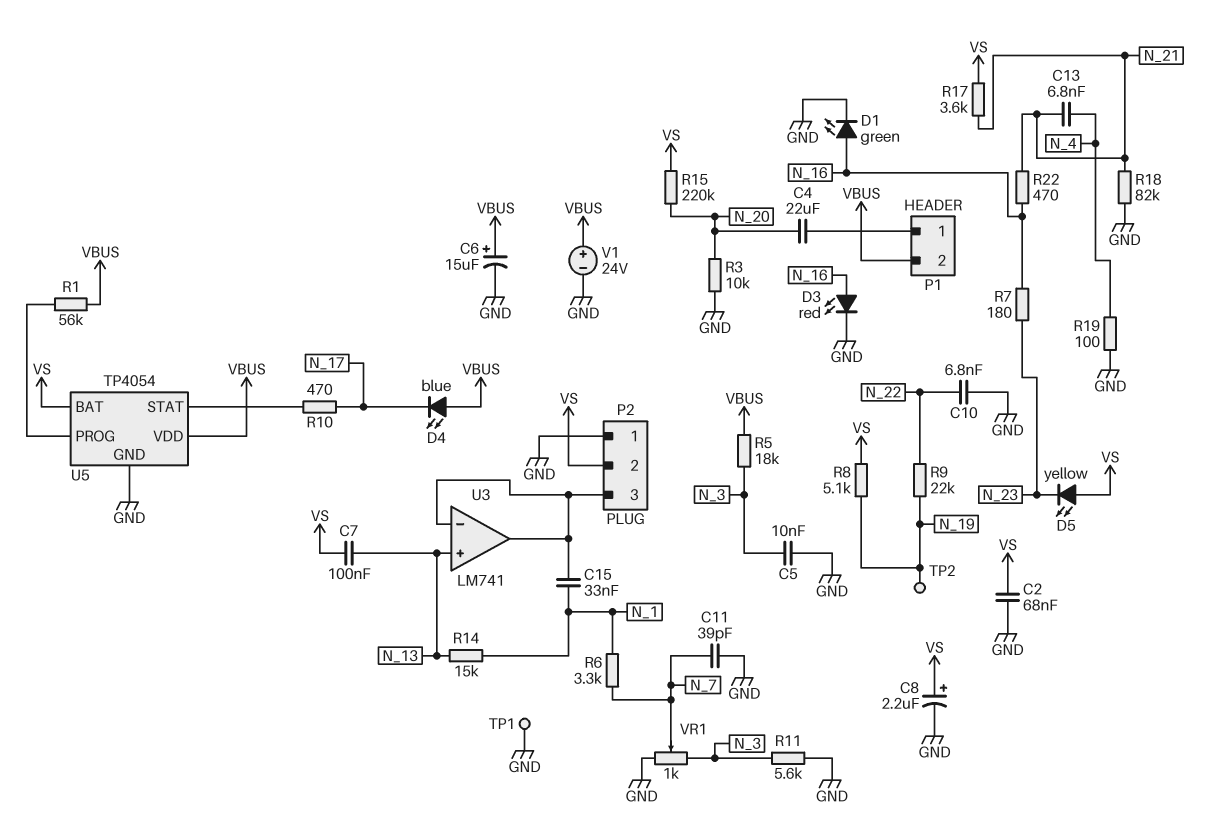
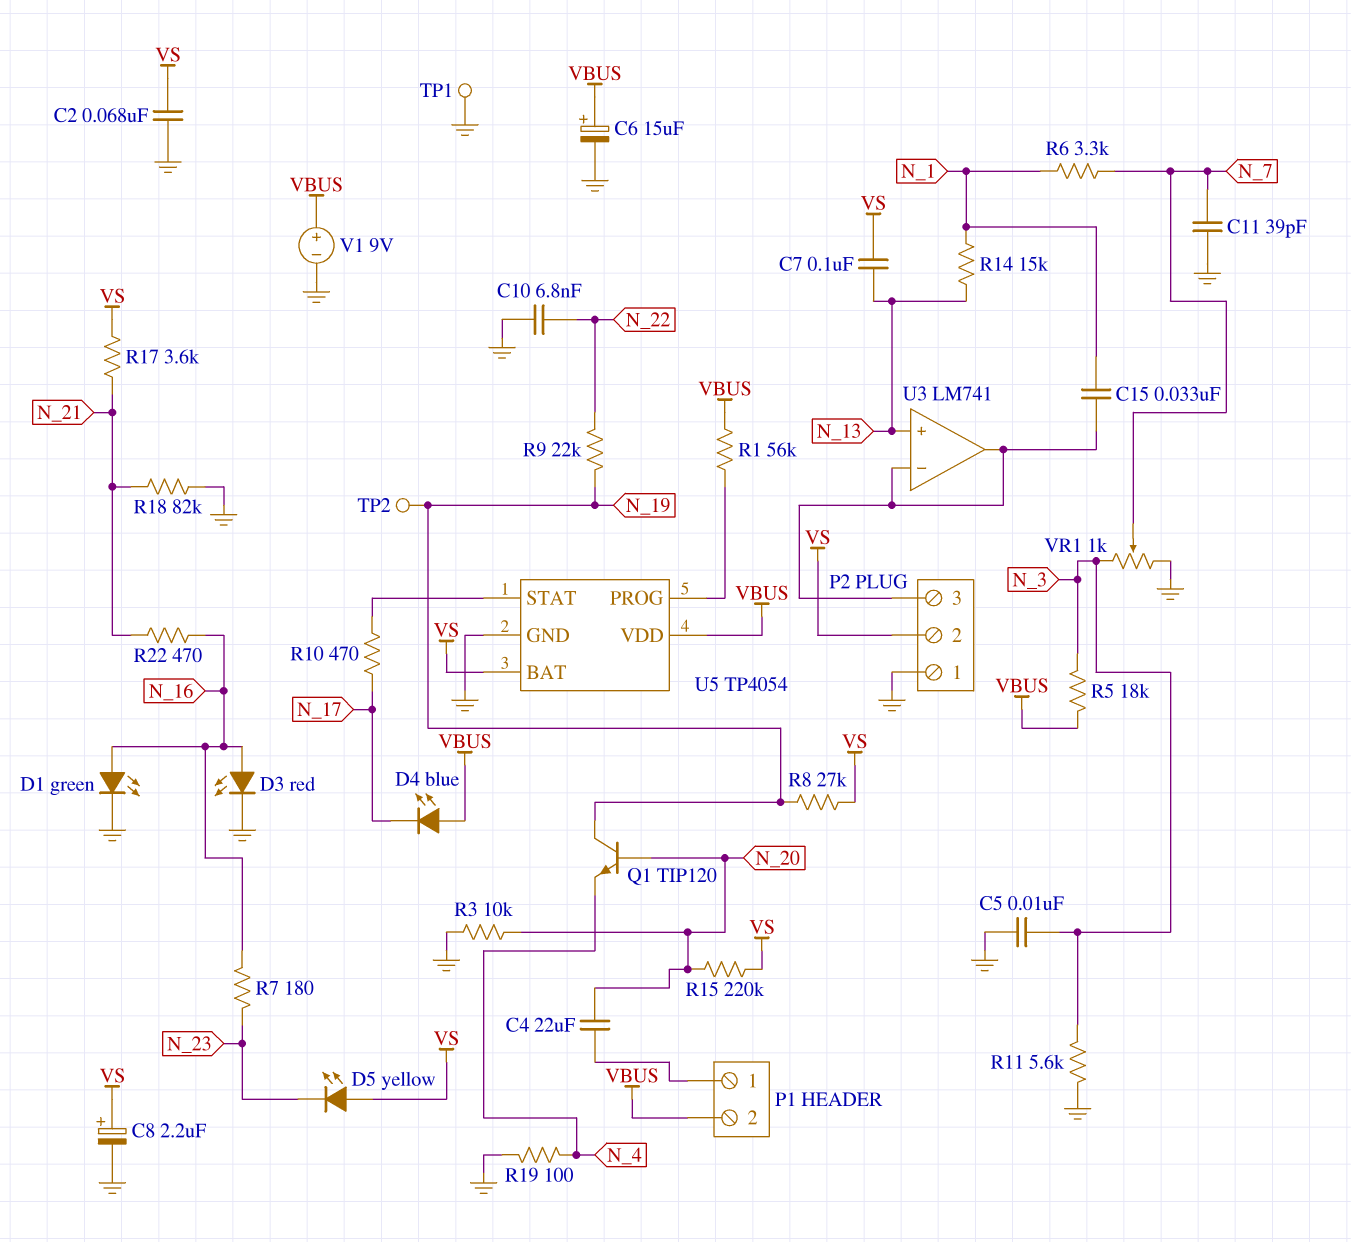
C13: 6.8nF (N_4, N_21) -> none
Q1: none -> NPN TIP120 (B N_20, C N_19, E N_4)
R8: 5.1k (N_19, VS) -> 27k (N_19, VS)
V1: 24V (plus VBUS, minus GND) -> 9V (plus VBUS, minus GND)

